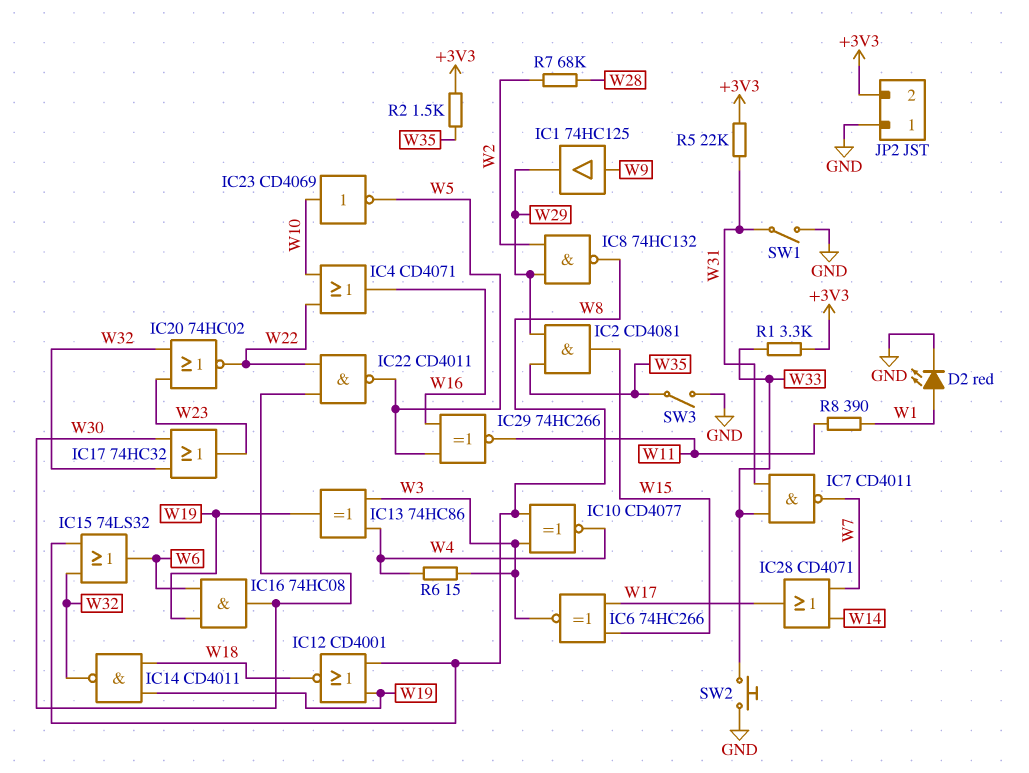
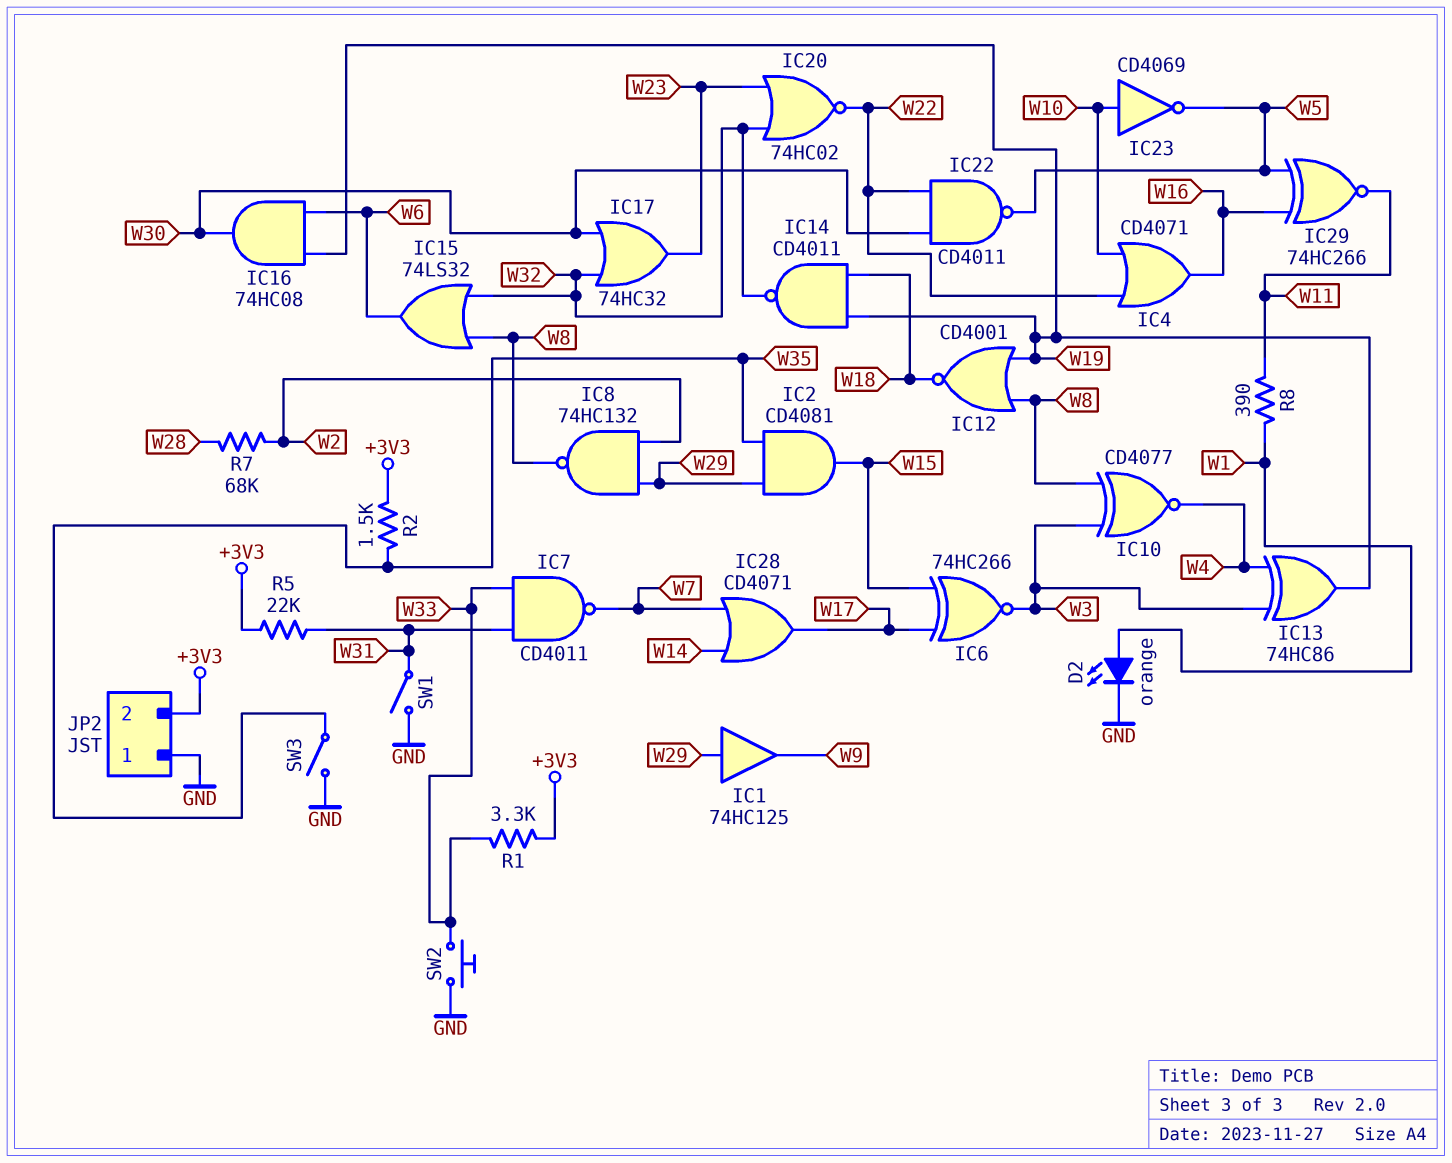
D2: LED red (A W1, K GND) -> LED orange (A W1, K GND)
IC1: buffer 74HC125 (in W9, out W29) -> buffer 74HC125 (in W29, out W9)
R6: 15 (W3, W4) -> none

